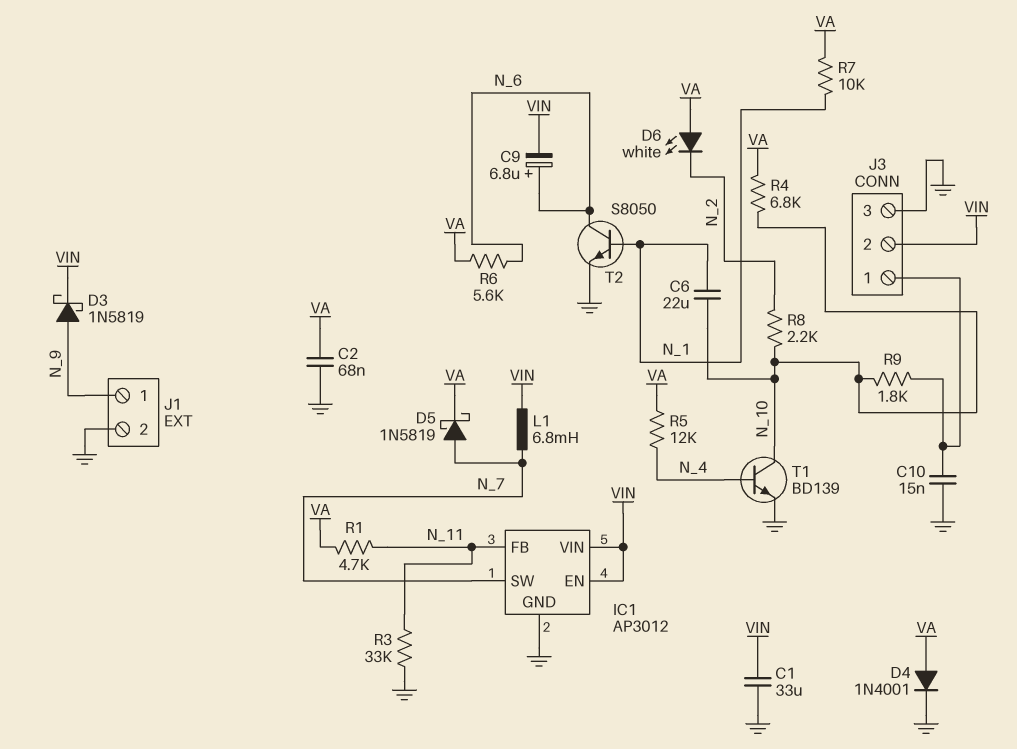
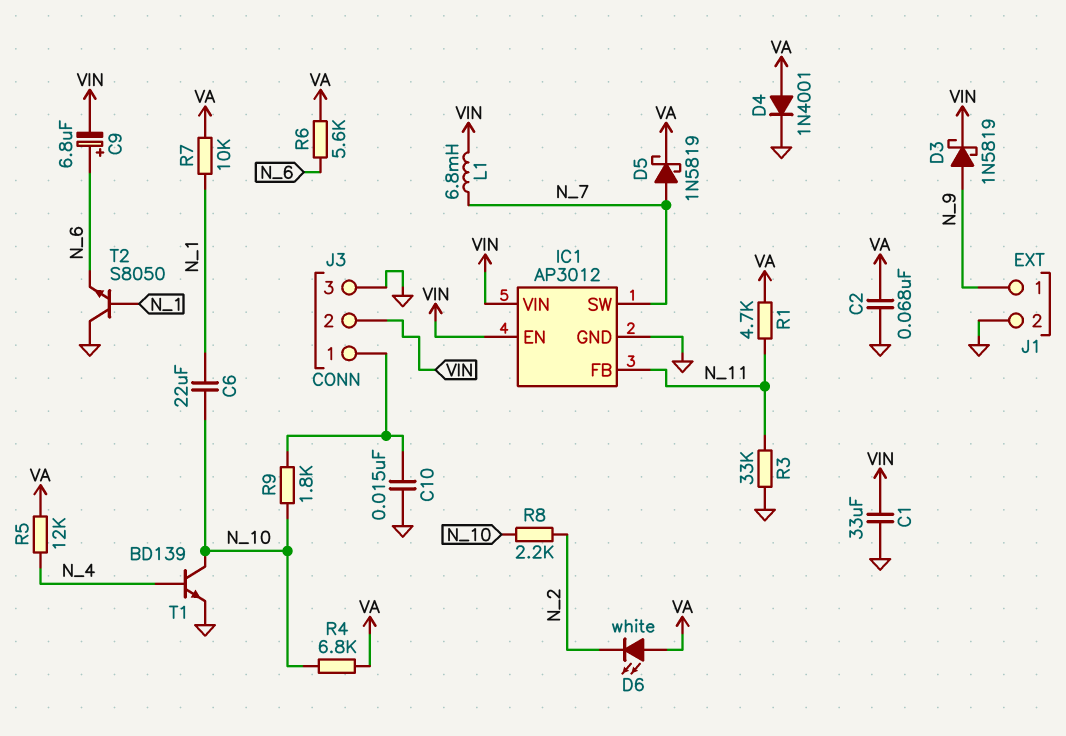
T2: NPN S8050 (B N_1, C N_6, E GND) -> NPN S8050 (B N_1, C GND, E N_6)

